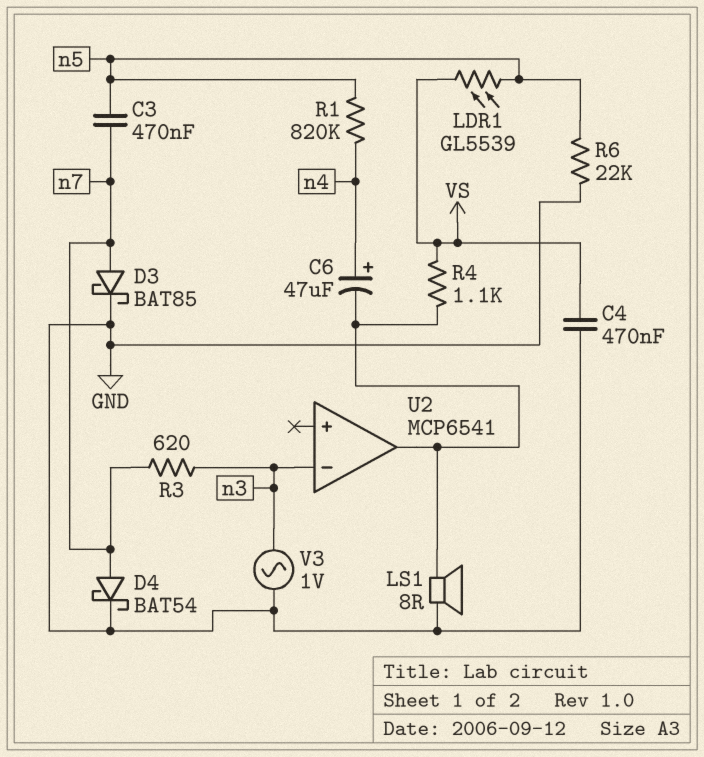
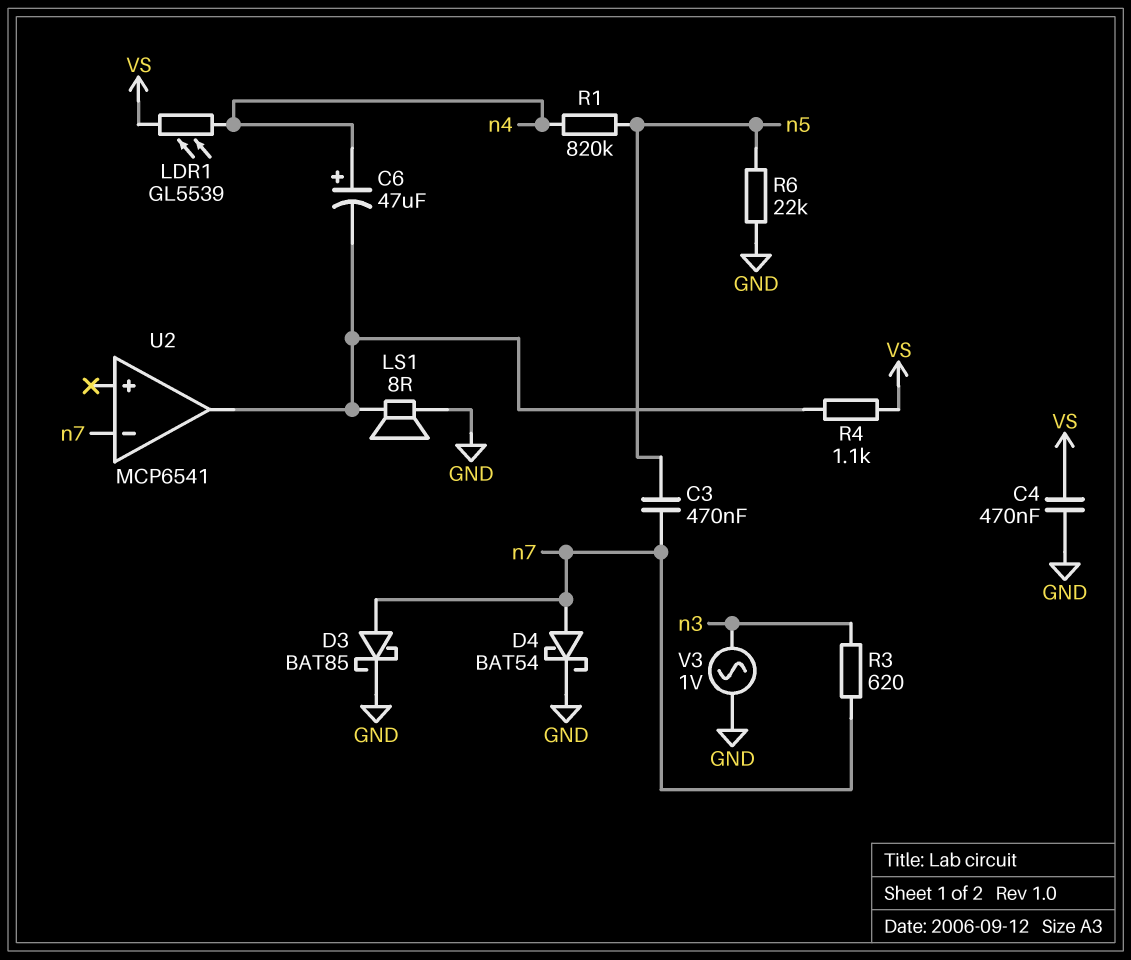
LDR1: GL5539 (VS, n5) -> GL5539 (VS, n4)
U2 pin in-: n3 -> n7

